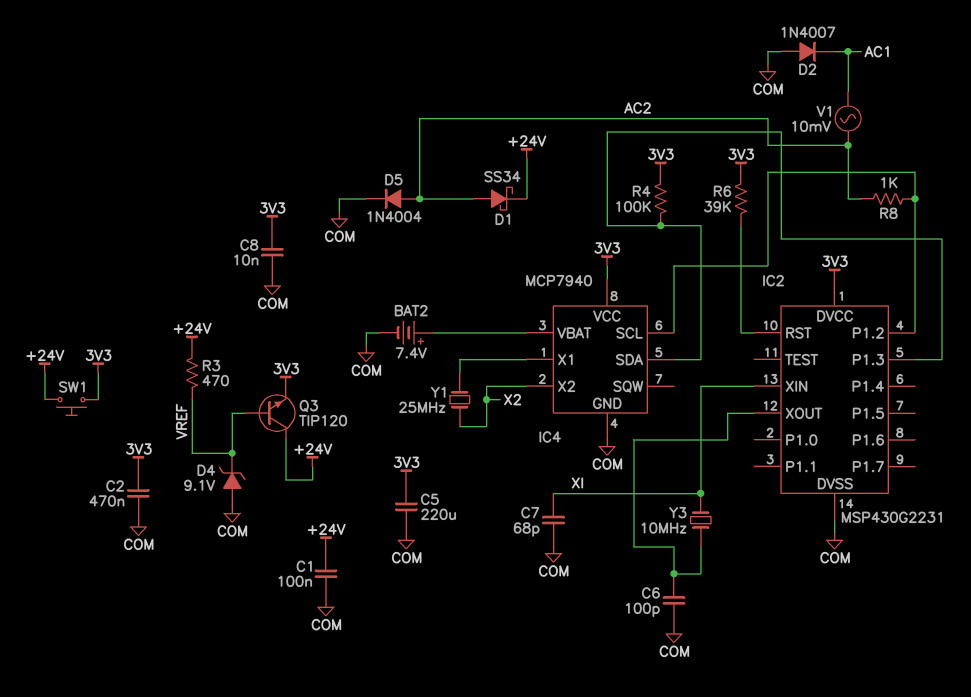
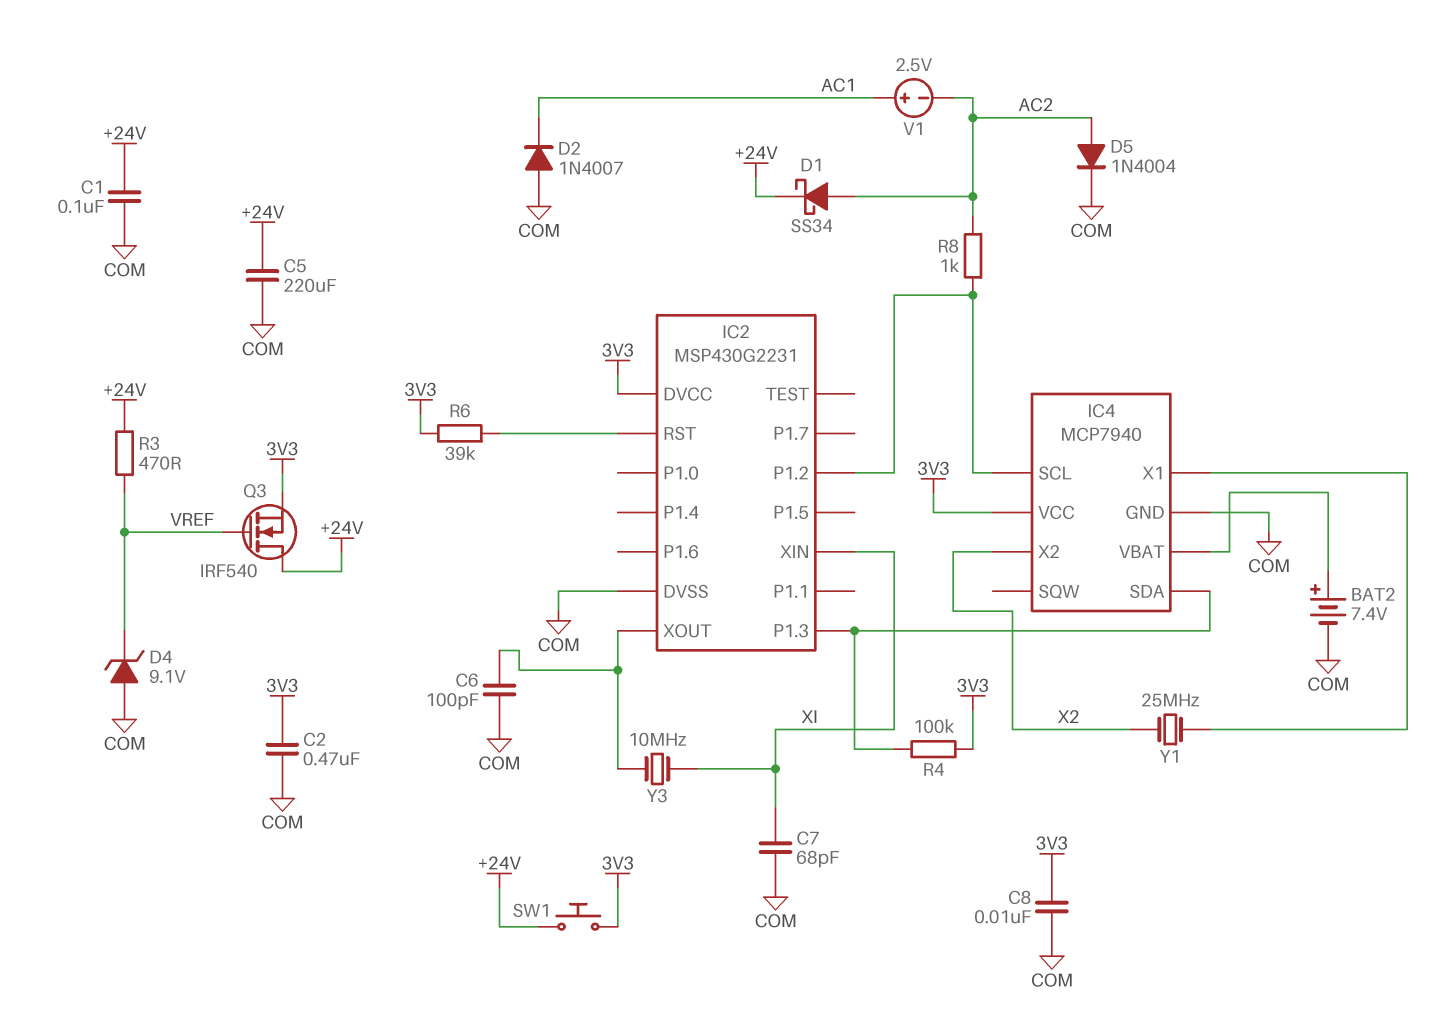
C5: 220uF (3V3, COM) -> 220uF (+24V, COM)
Q3: NPN TIP120 (B VREF, C +24V, E 3V3) -> NMOS IRF540 (G VREF, D +24V, S 3V3)
V1: AC 10mV (AC1, AC2) -> 2.5V (plus AC1, minus AC2)

